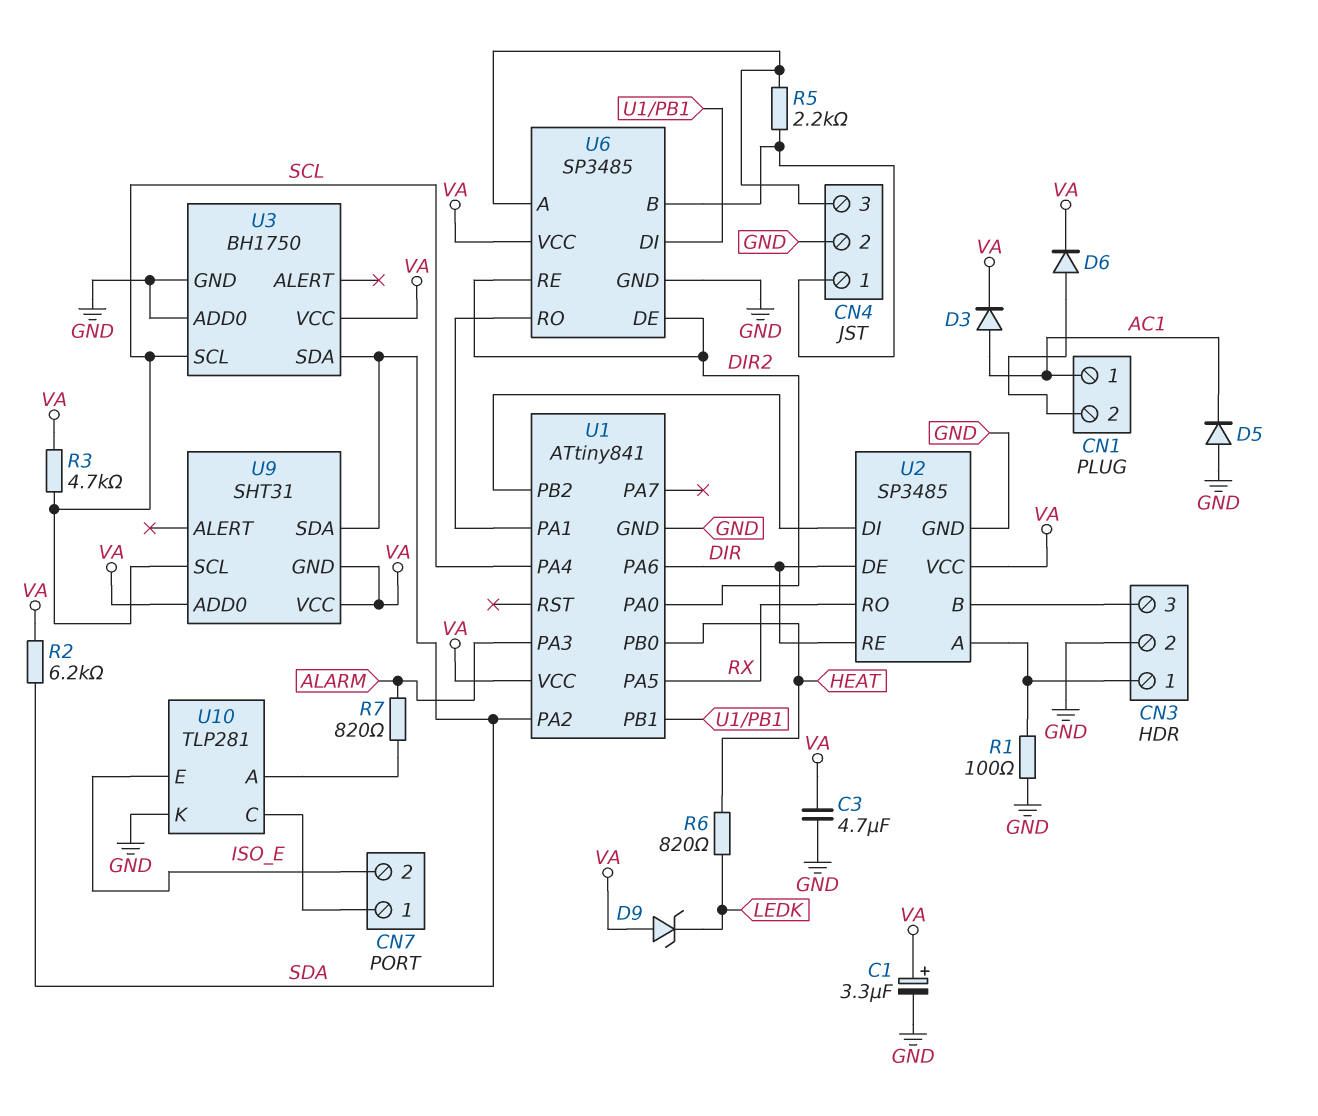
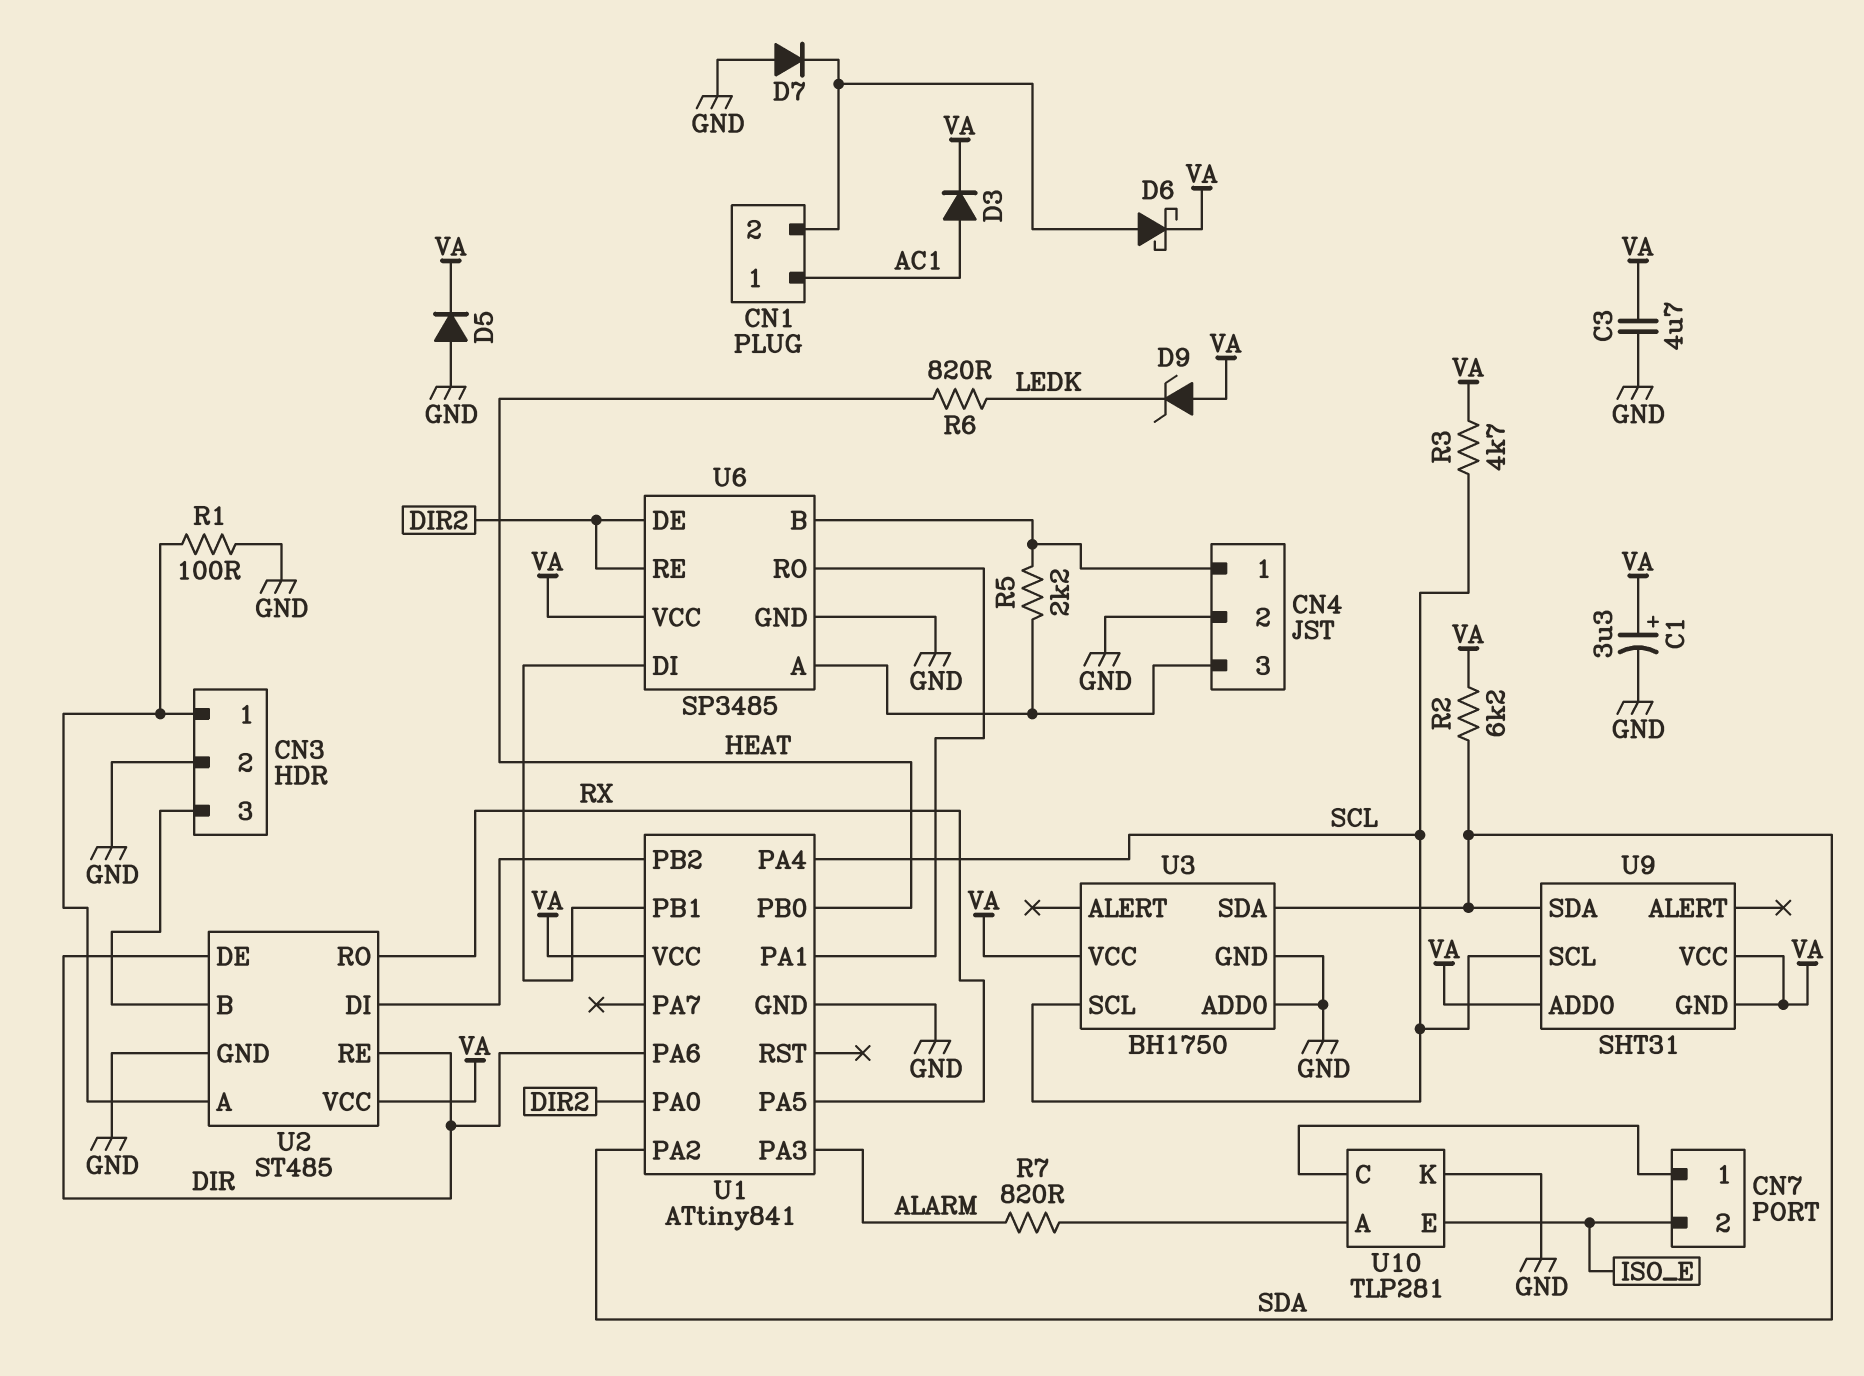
D5: diode (A GND, K AC1) -> diode (A GND, K VA)
D6: diode (A CN1/2, K VA) -> schottky (A CN1/2, K VA)
D7: none -> diode (A GND, K CN1/2)
U2: SP3485 -> ST485

